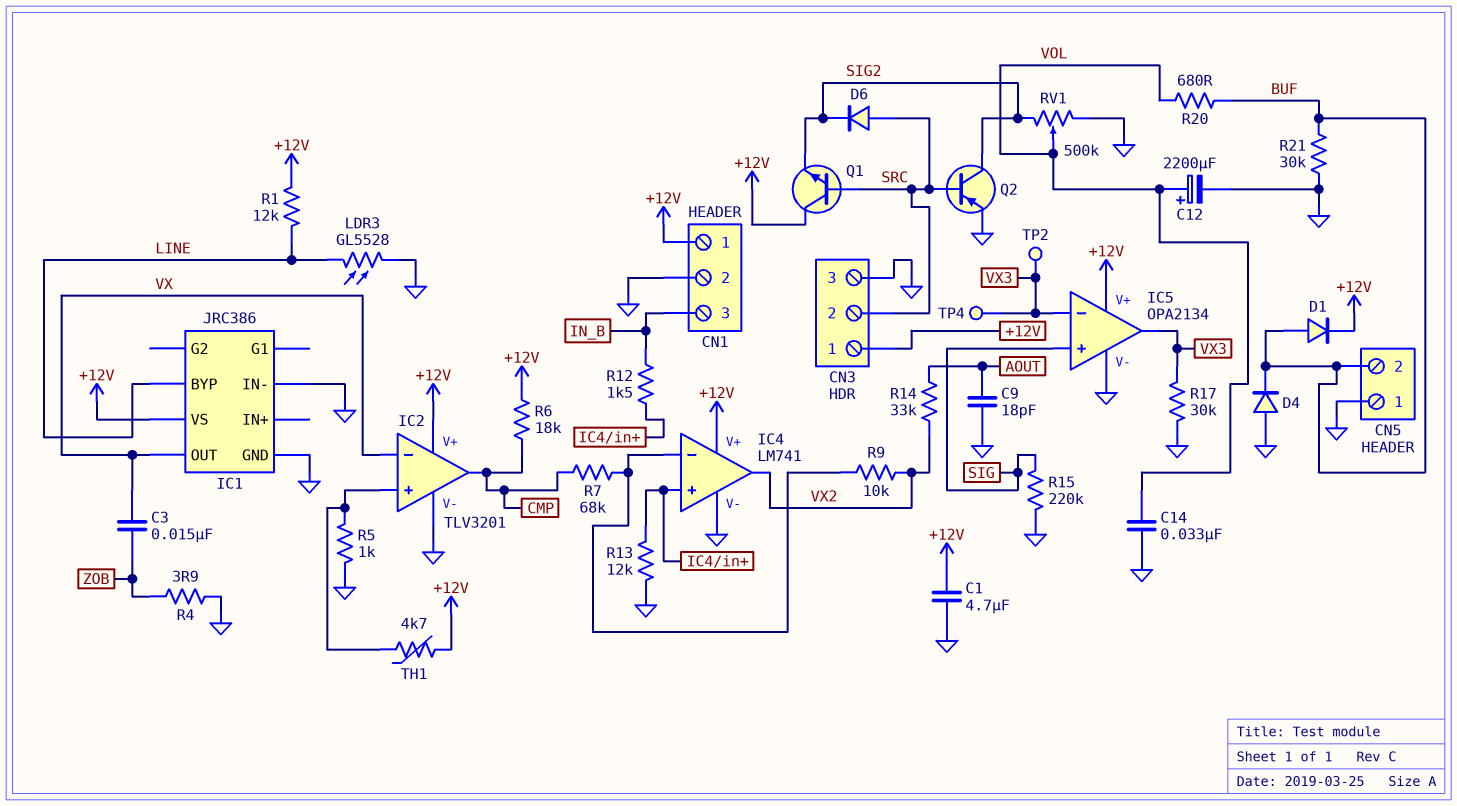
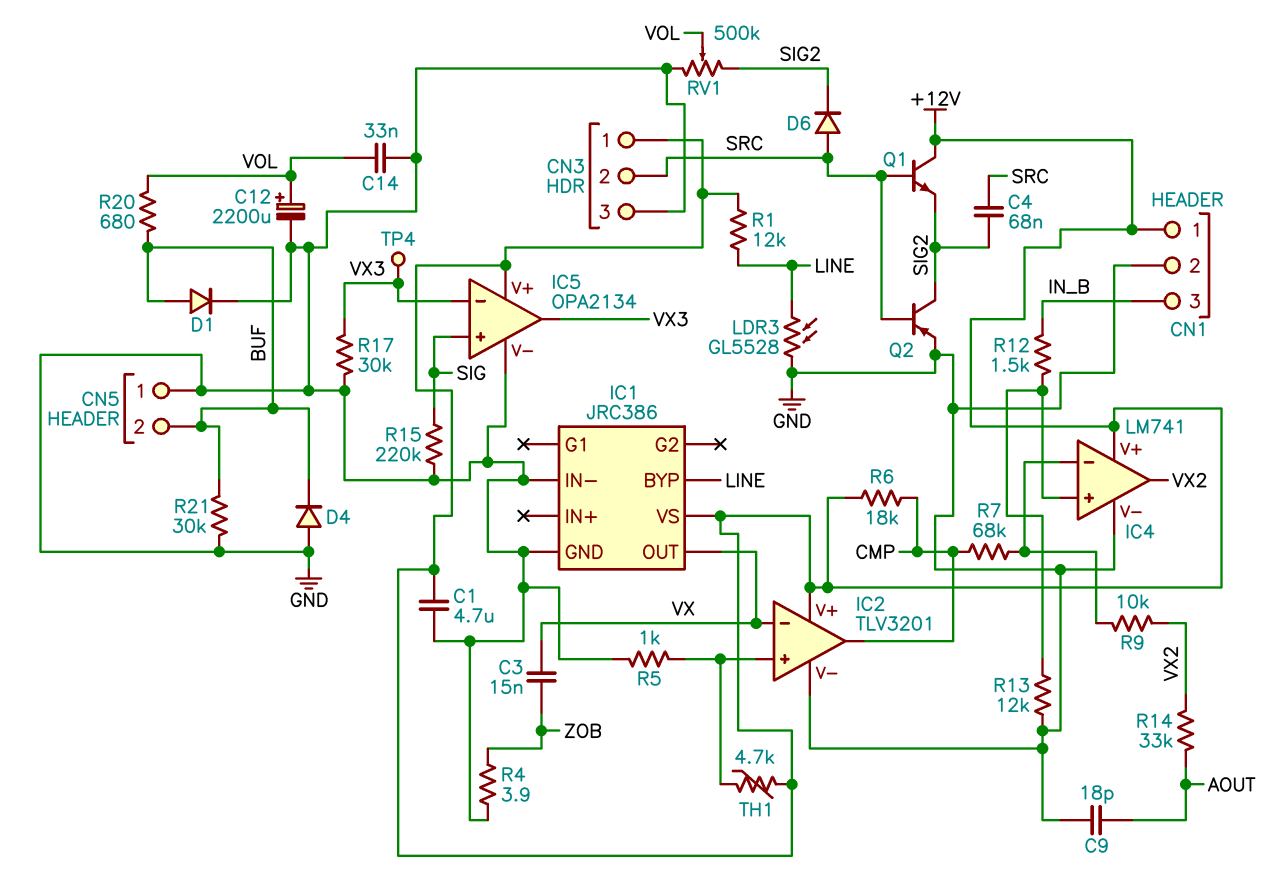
C4: none -> 68nF (SIG2, SRC)
D1: diode (A BUF, K +12V) -> diode (A BUF, K GND)
TP2: test point (VX3) -> none

